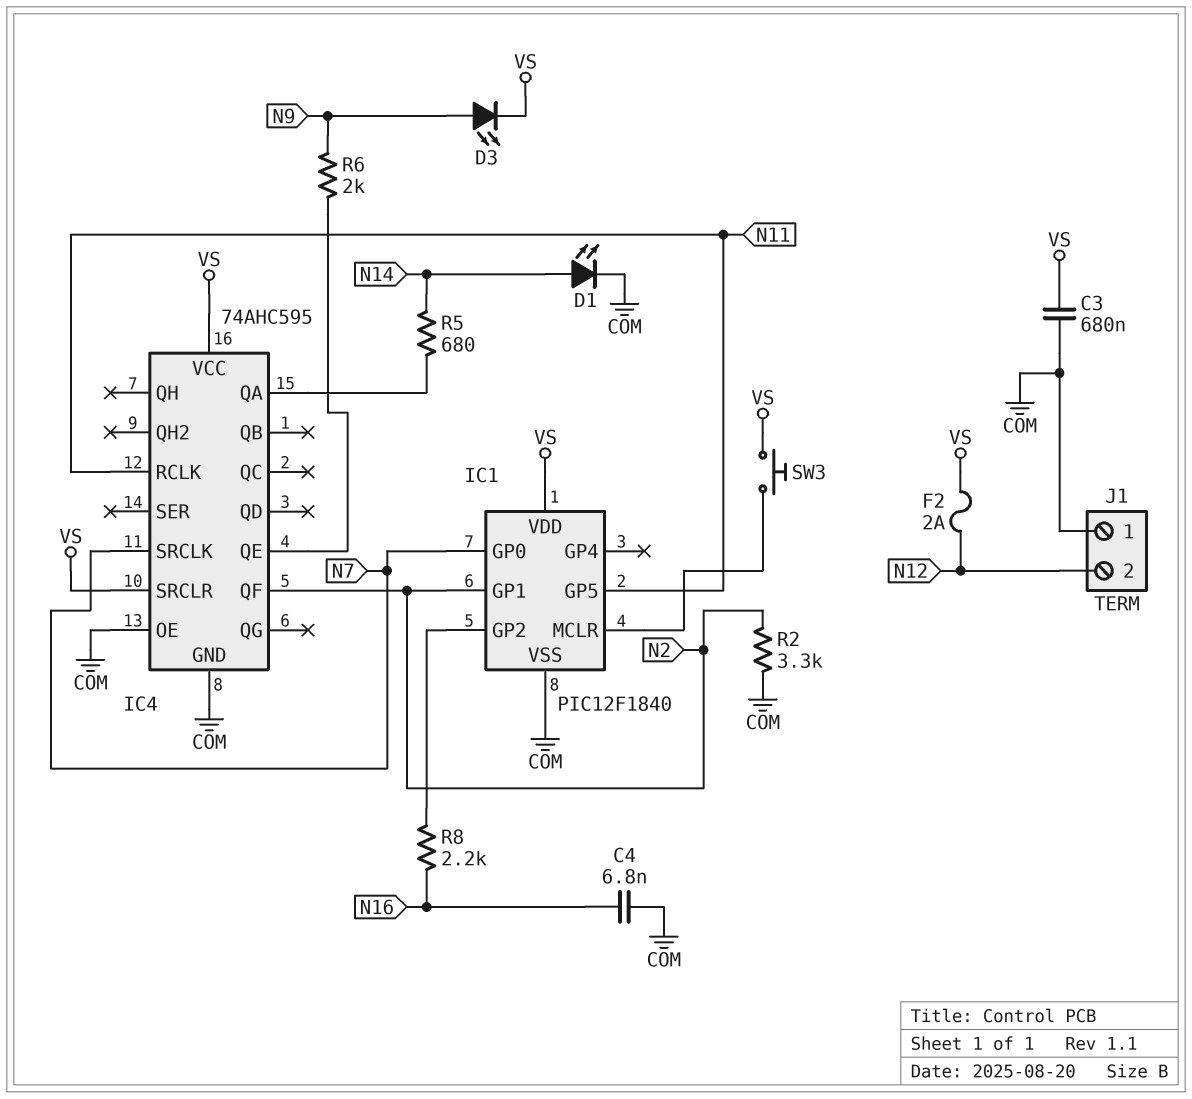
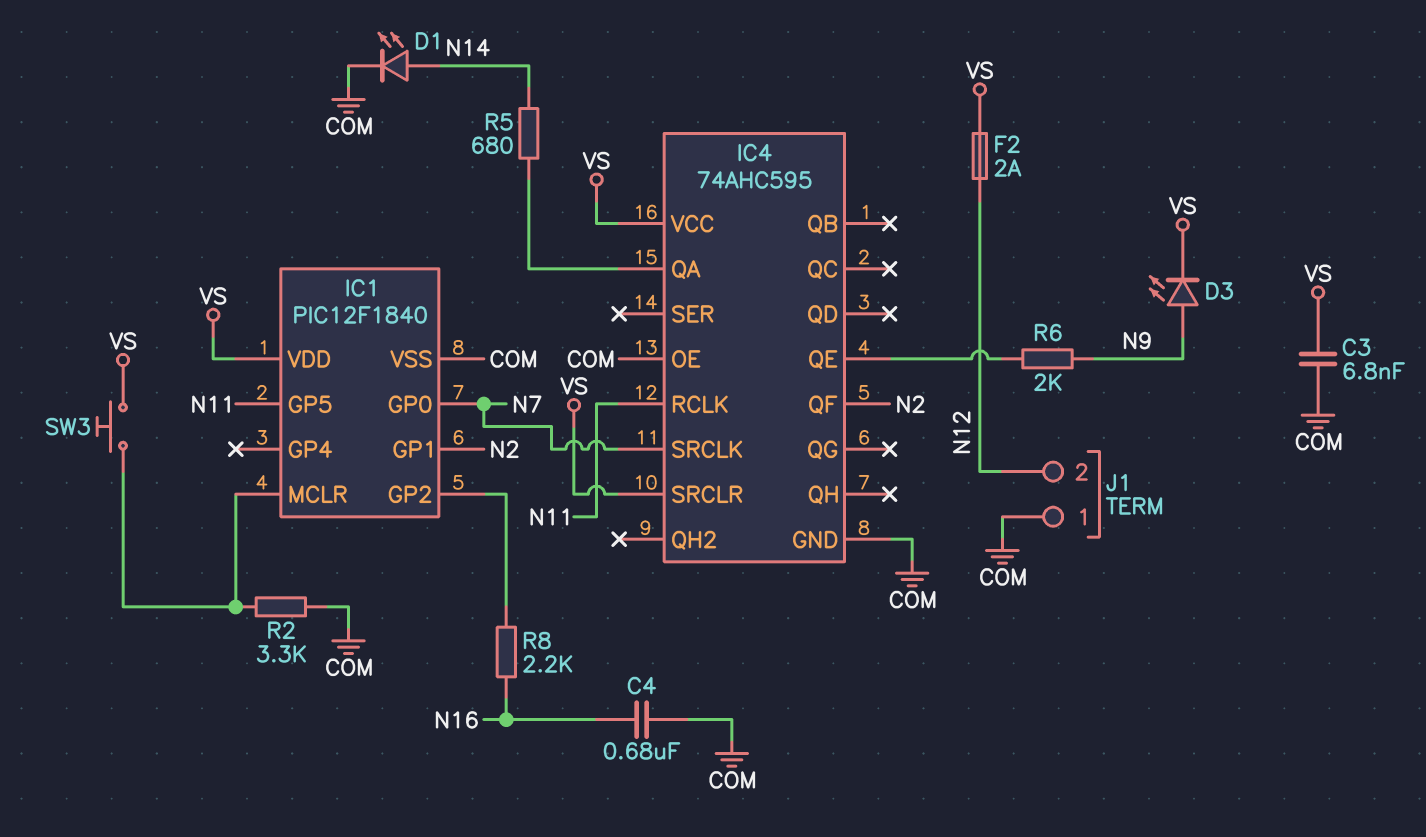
C3: 680nF (COM, VS) -> 6.8nF (COM, VS)
C4: 6.8nF (COM, N16) -> 680nF (COM, N16)
R2: 3.3k (COM, N2) -> 3.3k (COM, IC1/MCLR)

